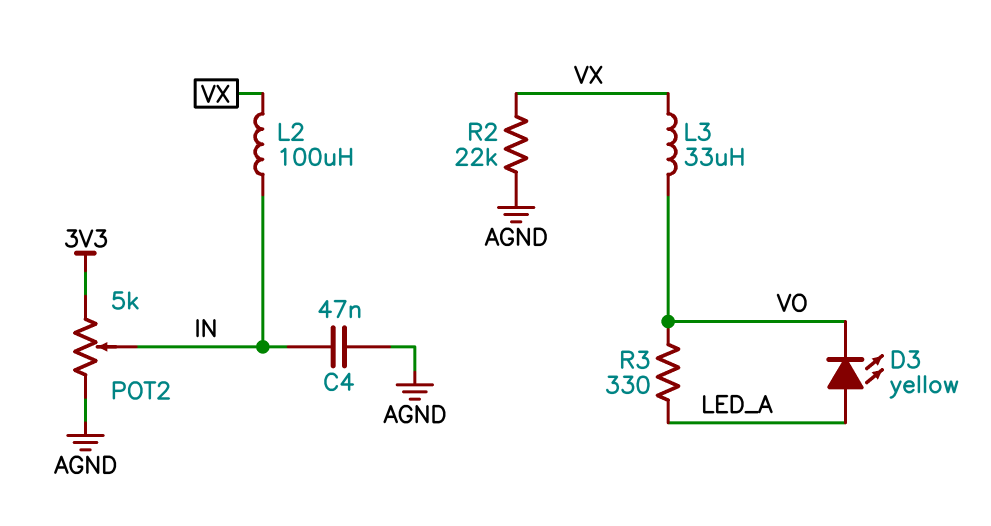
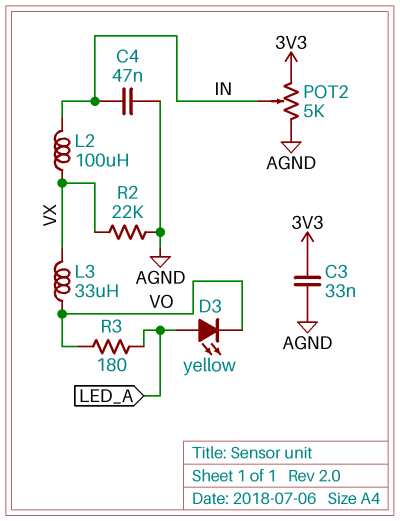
C3: none -> 33nF (3V3, AGND)
R3: 330 (LED_A, VO) -> 180 (LED_A, VO)

